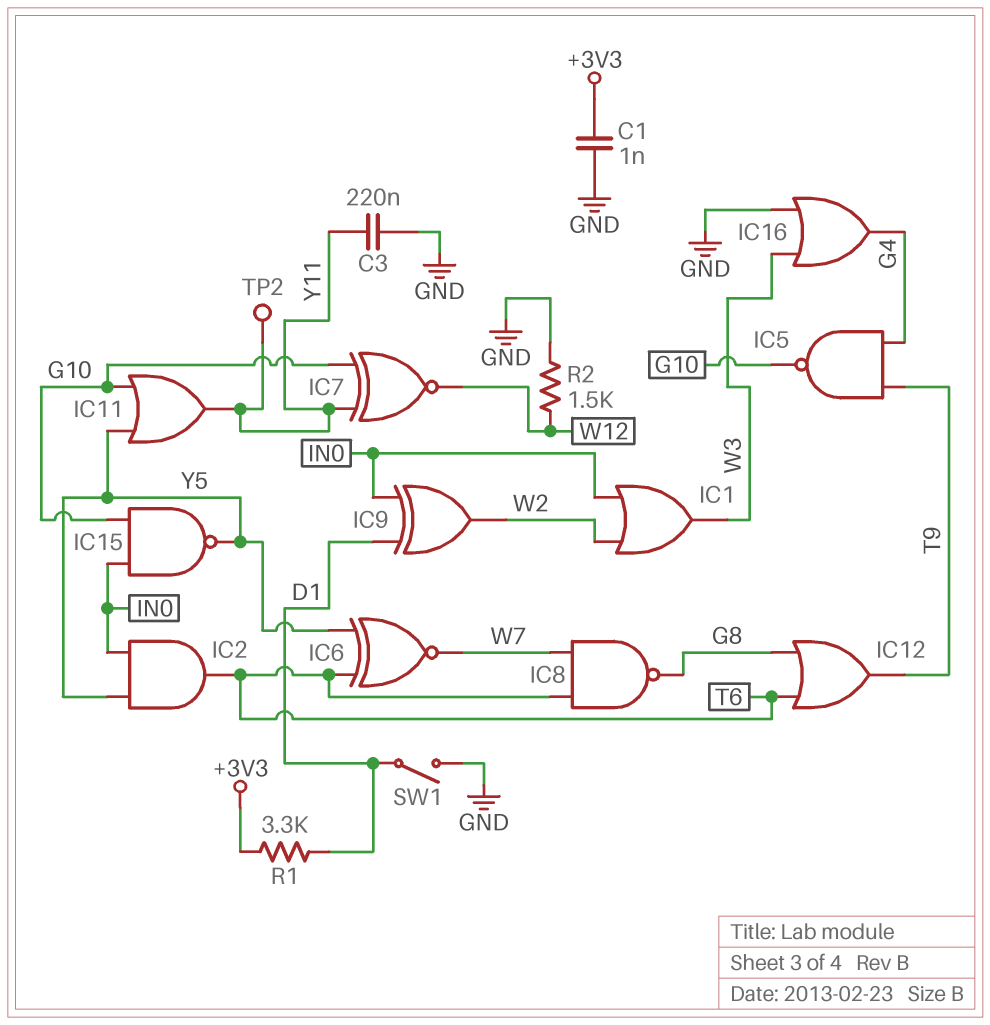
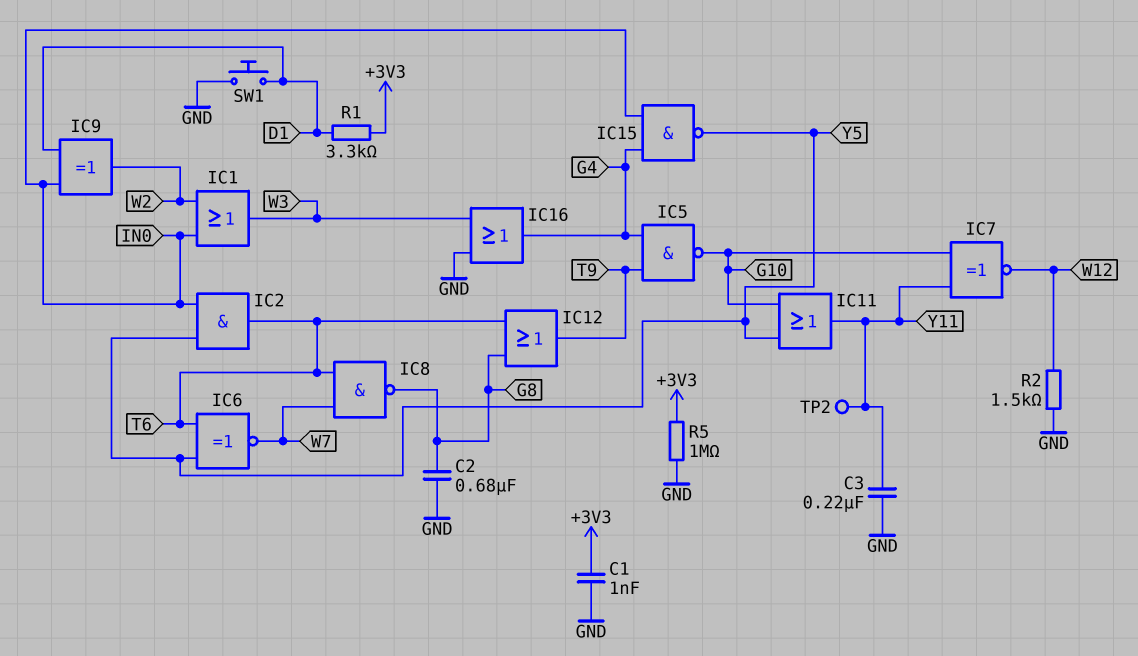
C2: none -> 680nF (G8, GND)
IC15: NAND (in G10, in IN0, out Y5) -> NAND (in G4, in IN0, out Y5)
R5: none -> 1M (+3V3, GND)
SW1: switch (D1, GND) -> button (D1, GND)

